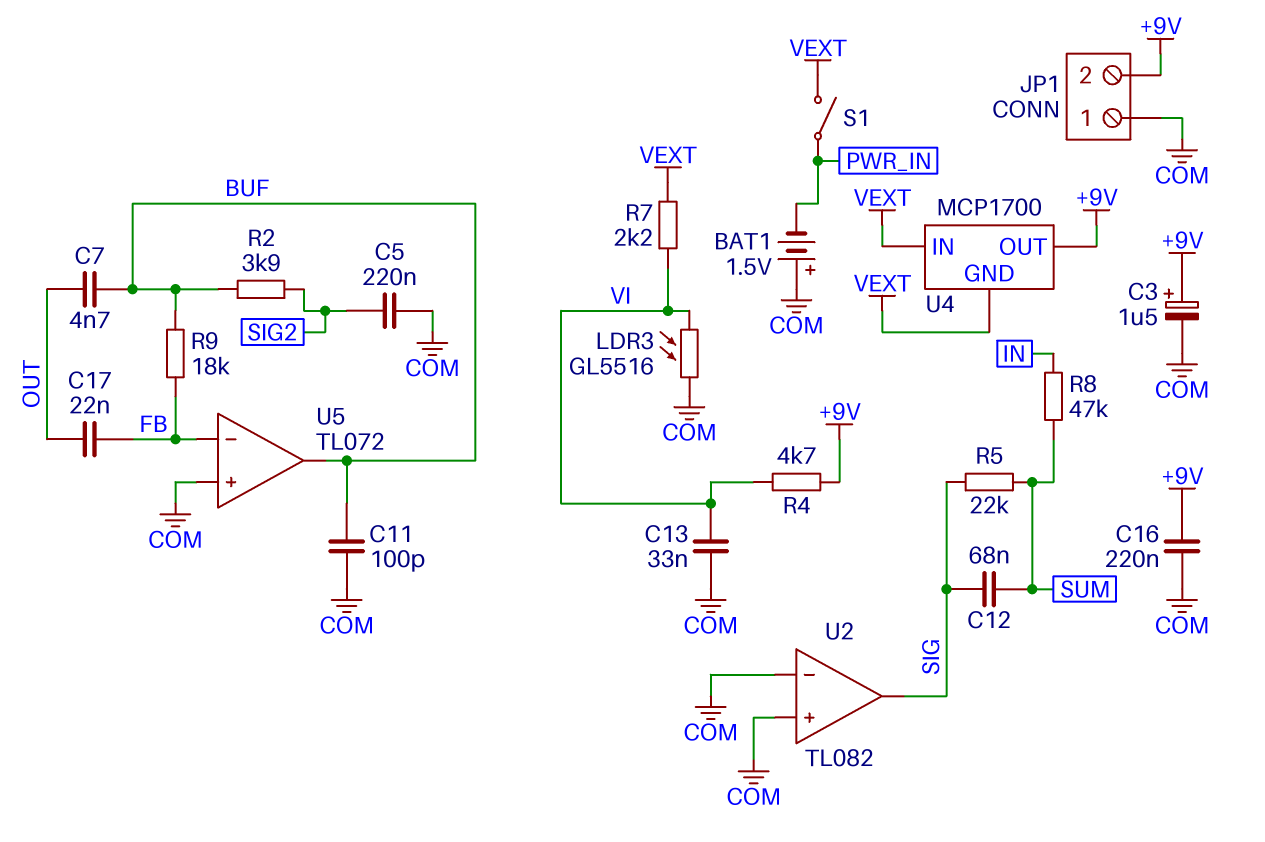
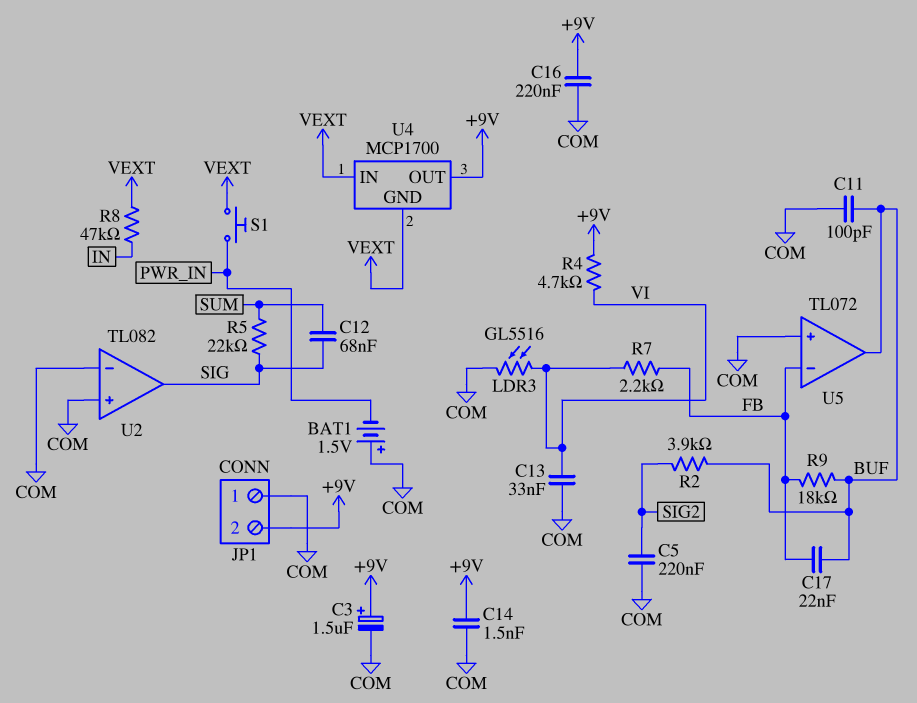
C7: 4.7nF (BUF, OUT) -> none
C14: none -> 1.5nF (+9V, COM)
C17: 22nF (FB, OUT) -> 22nF (BUF, FB)
R7: 2.2k (VEXT, VI) -> 2.2k (FB, VI)
R8: 47k (IN, SUM) -> 47k (IN, VEXT)
S1: switch (PWR_IN, VEXT) -> button (PWR_IN, VEXT)

